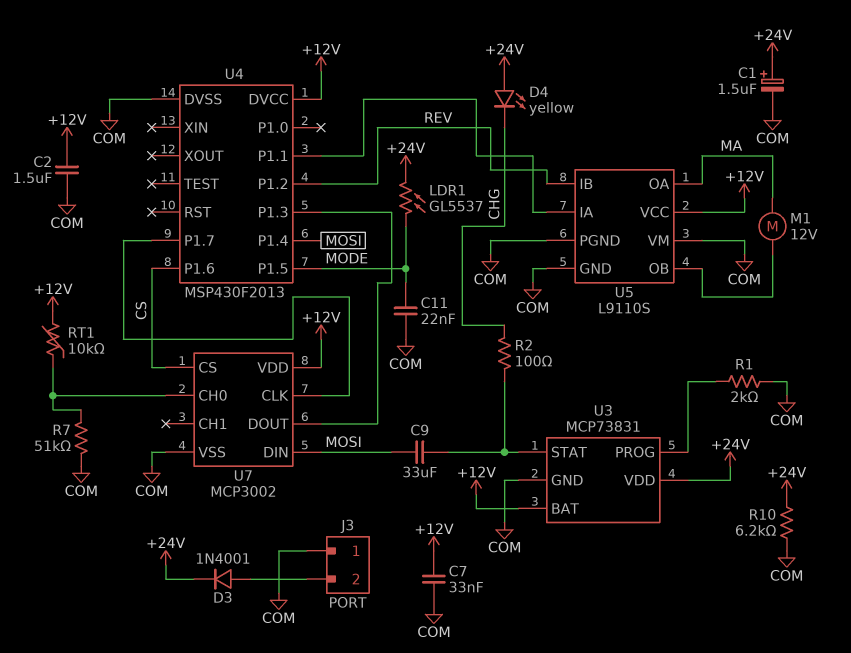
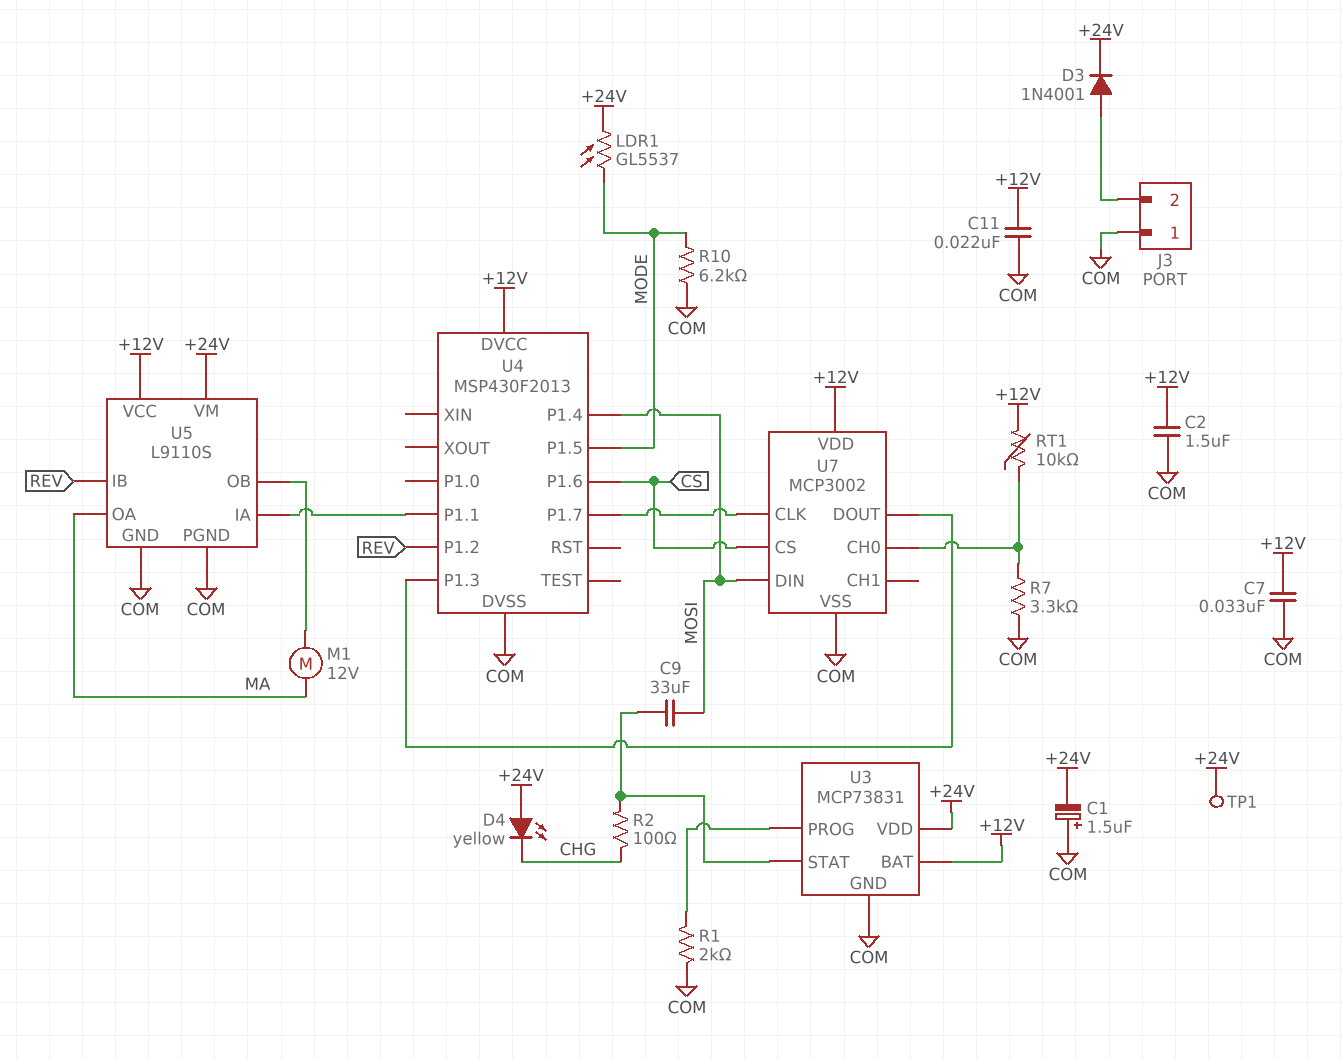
C1: 1.5uF (plus +24V, minus COM) -> 1.5uF (plus COM, minus +24V)
C11: 22nF (COM, MODE) -> 22nF (+12V, COM)
R7: 51k (COM, U7/CH0) -> 3.3k (COM, U7/CH0)
R10: 6.2k (+24V, COM) -> 6.2k (COM, MODE)
TP1: none -> test point (+24V)
U5 pin VM: COM -> +24V

